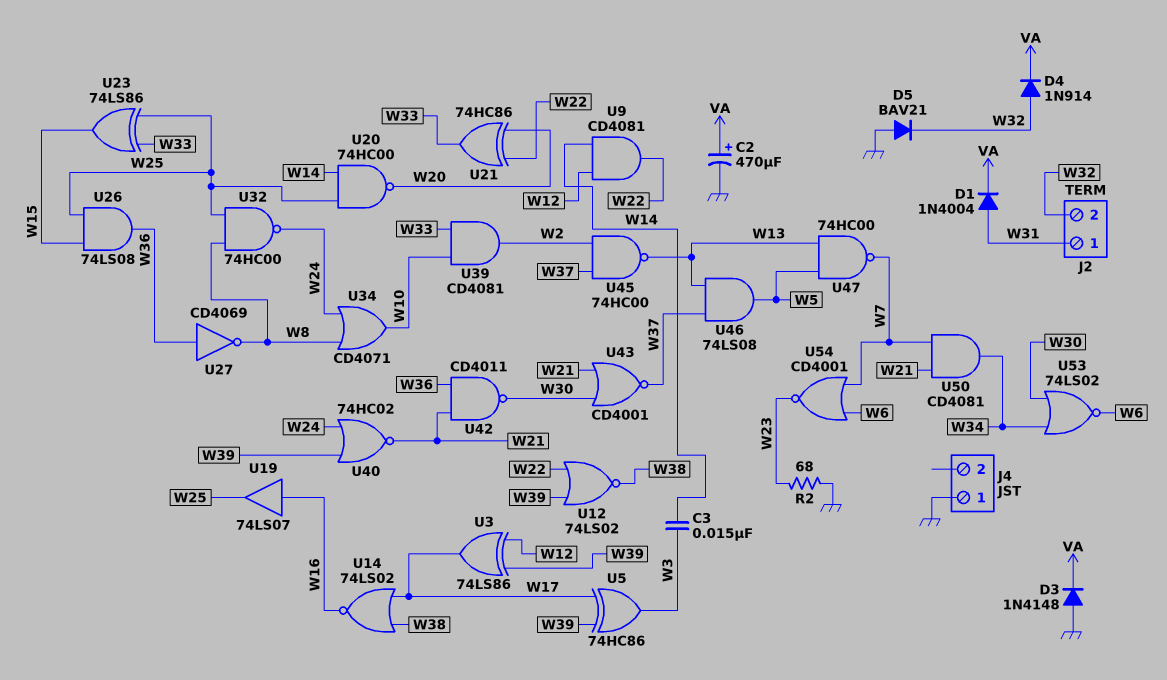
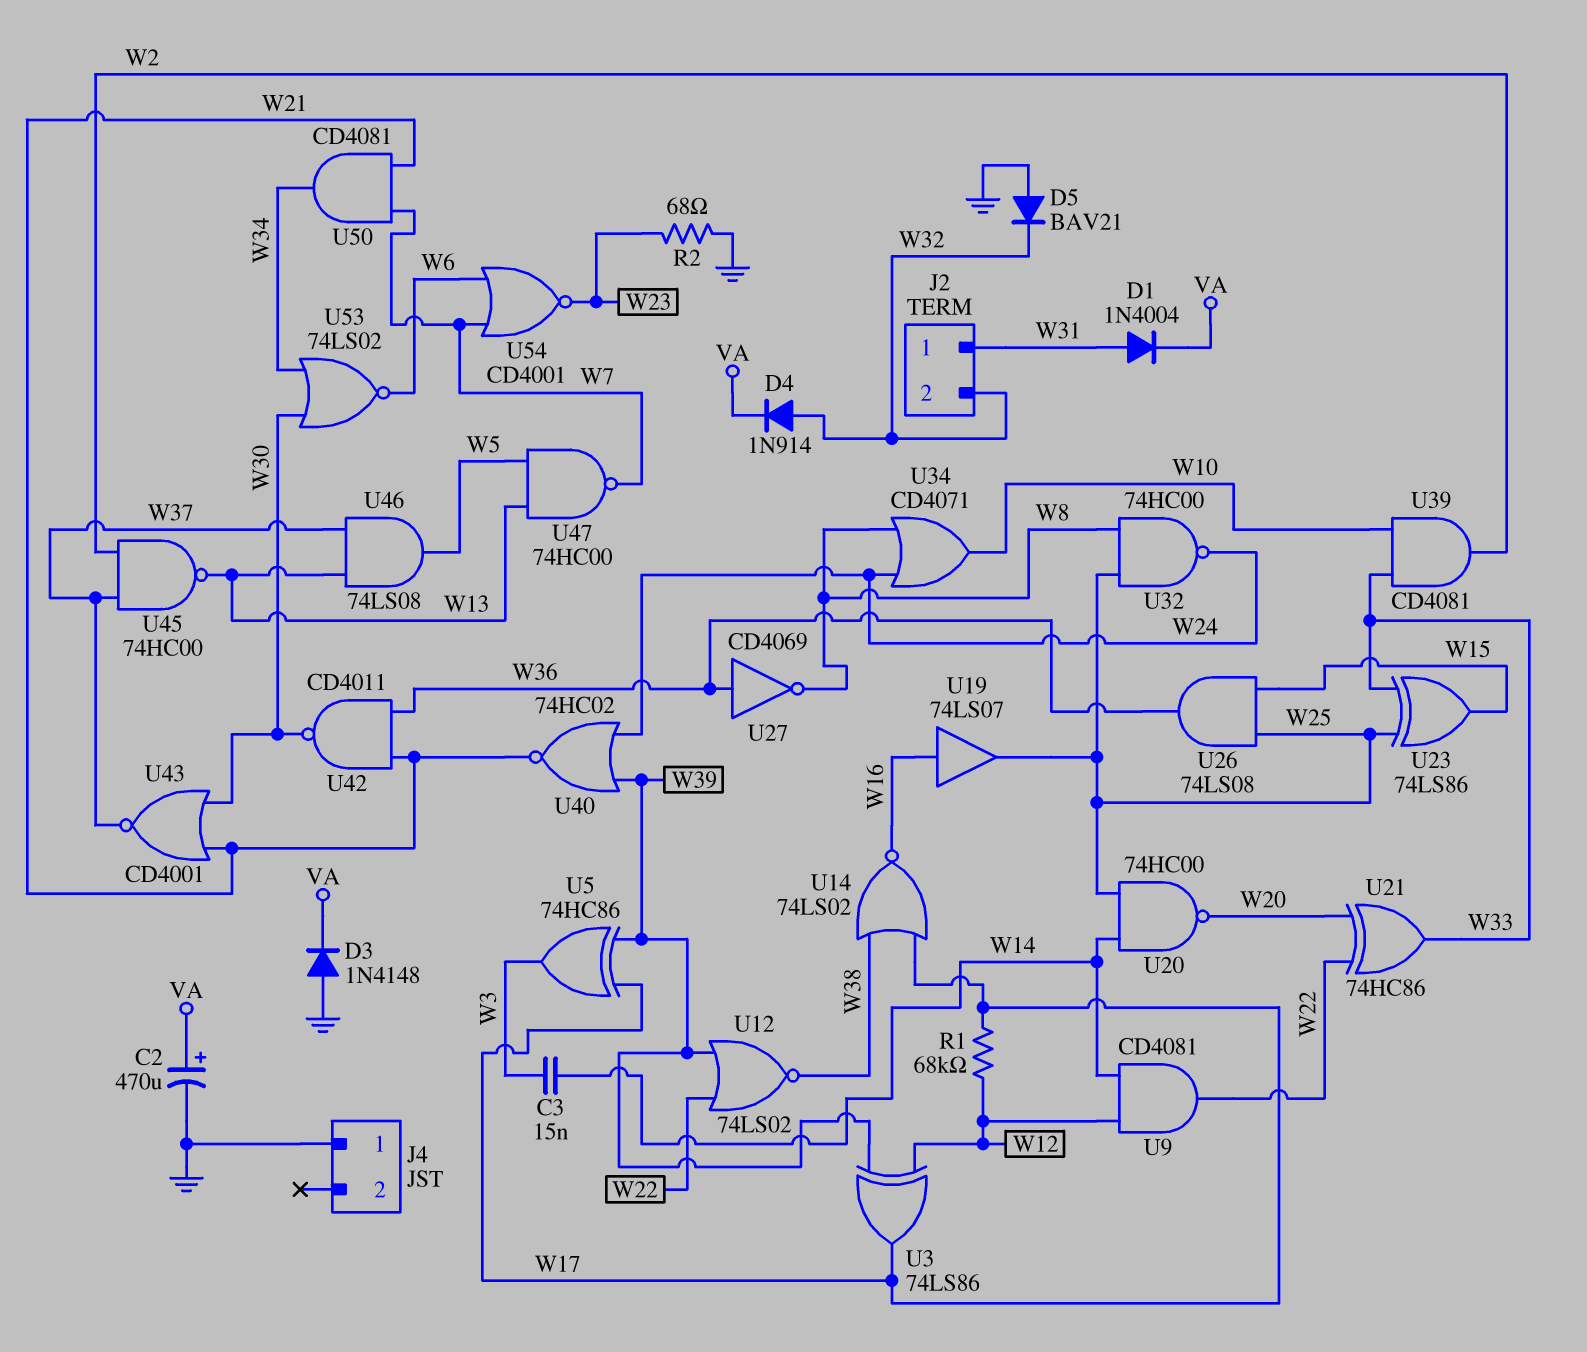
R1: none -> 68k (W12, W17)

